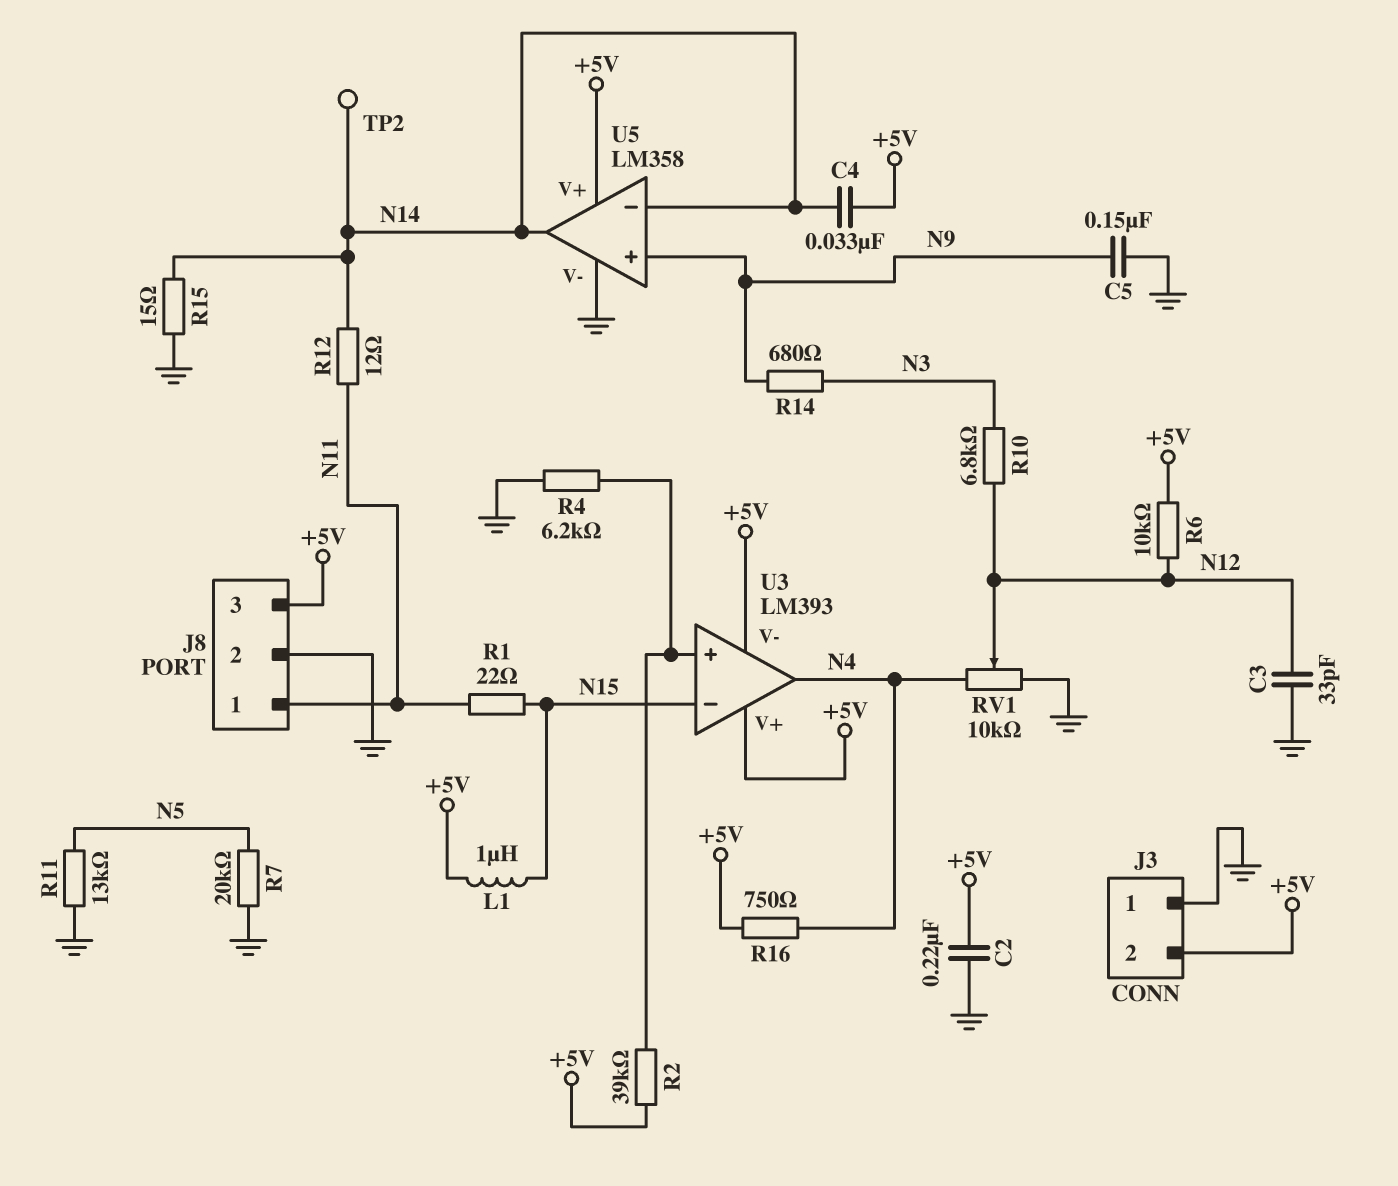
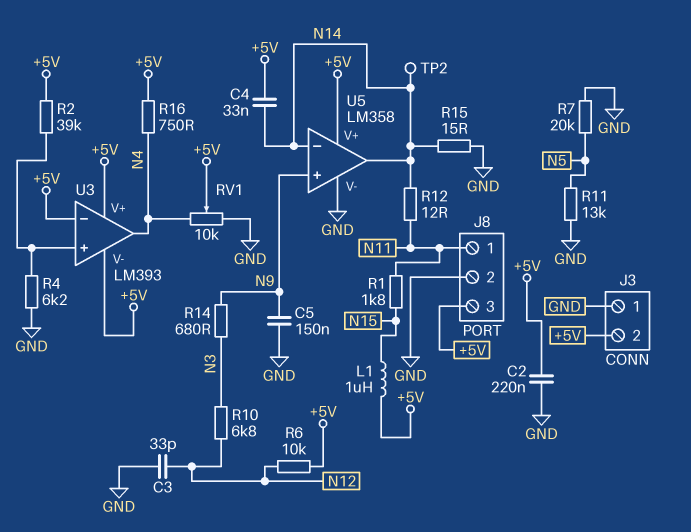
R1: 22 (N11, N15) -> 1.8k (N11, N15)
RV1: 10k (GND, N4, wiper N12) -> 10k (GND, N4, wiper +5V)
U3 pin in-: N15 -> +5V

